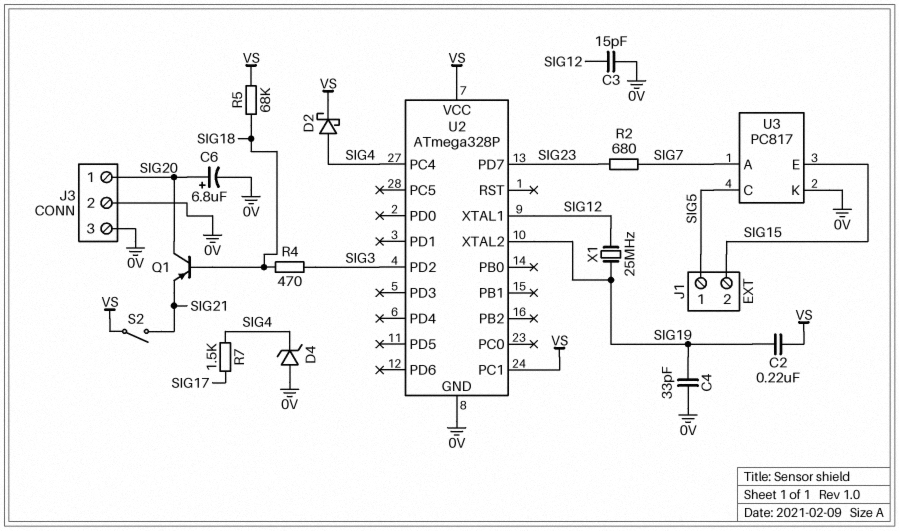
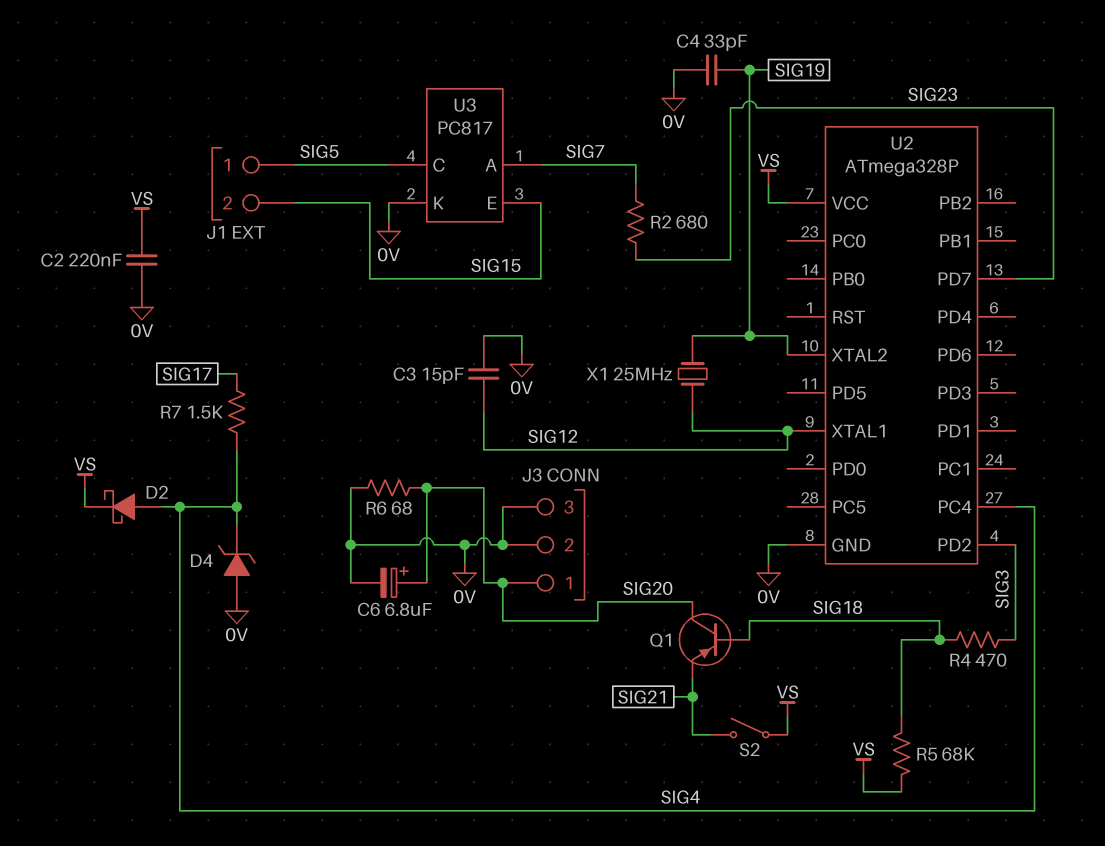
C2: 220nF (SIG19, VS) -> 220nF (0V, VS)
R6: none -> 68 (0V, SIG20)
U2 pin PC1: VS -> none

